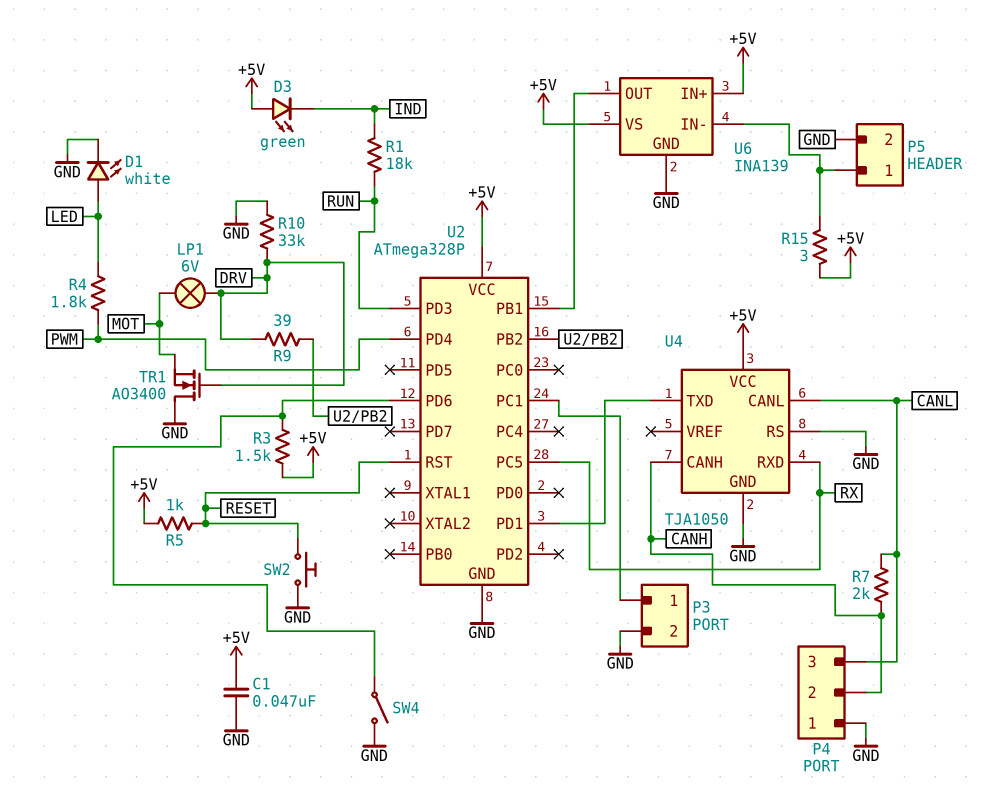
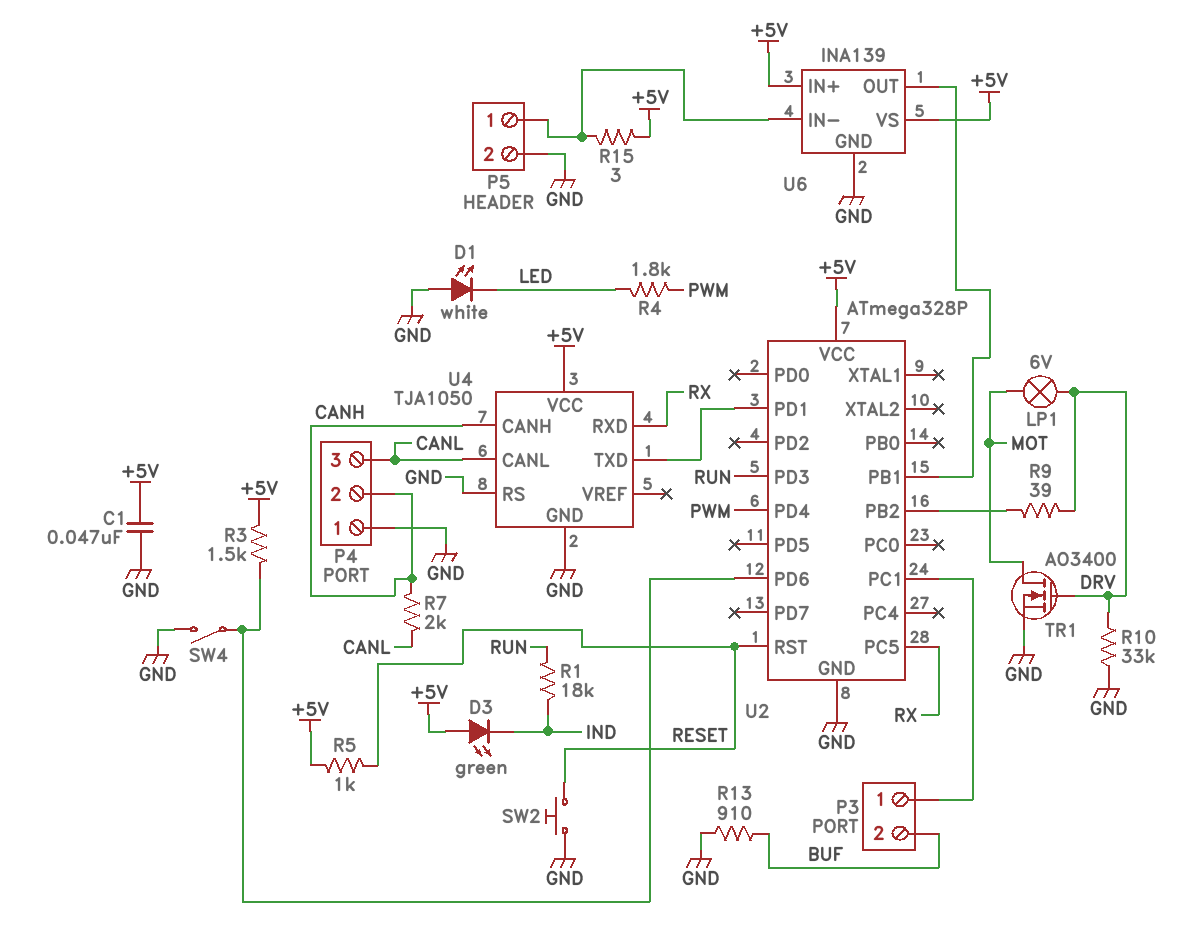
D1: LED white (A LED, K GND) -> LED white (A GND, K LED)
P3 pin 2: GND -> BUF
R13: none -> 910 (BUF, GND)
TR1: NMOS AO3400 (G DRV, D GND, S MOT) -> NMOS AO3400 (G DRV, D MOT, S GND)

